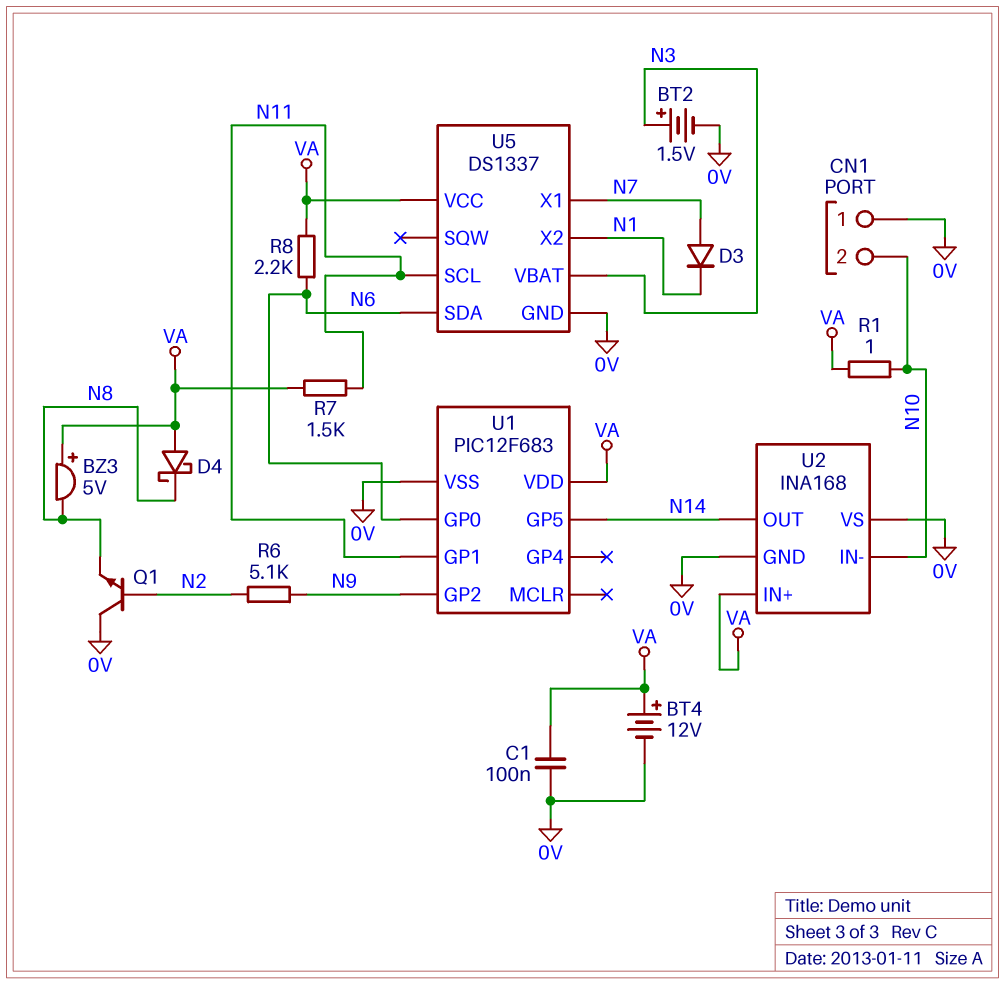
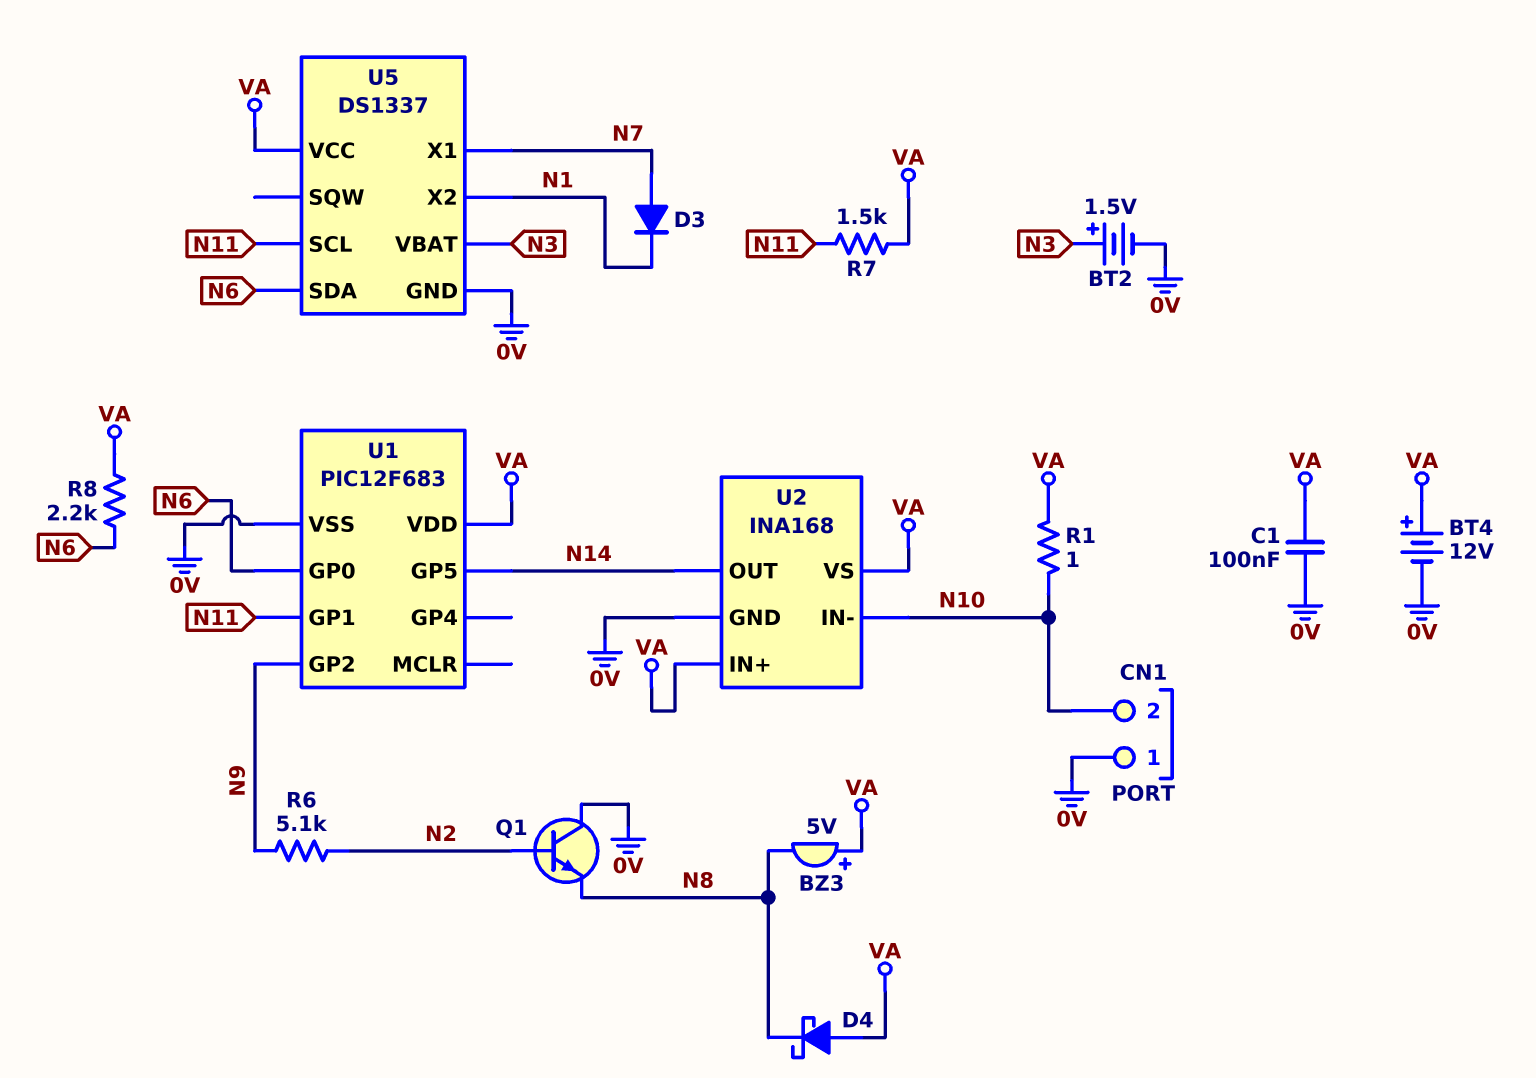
U2 pin VS: 0V -> VA

